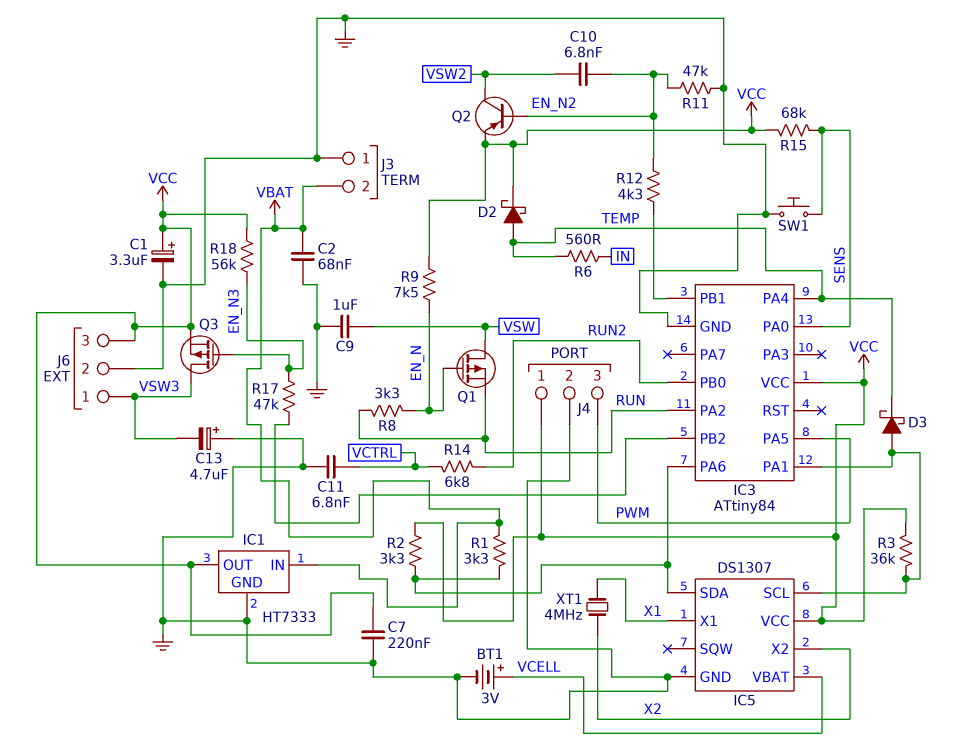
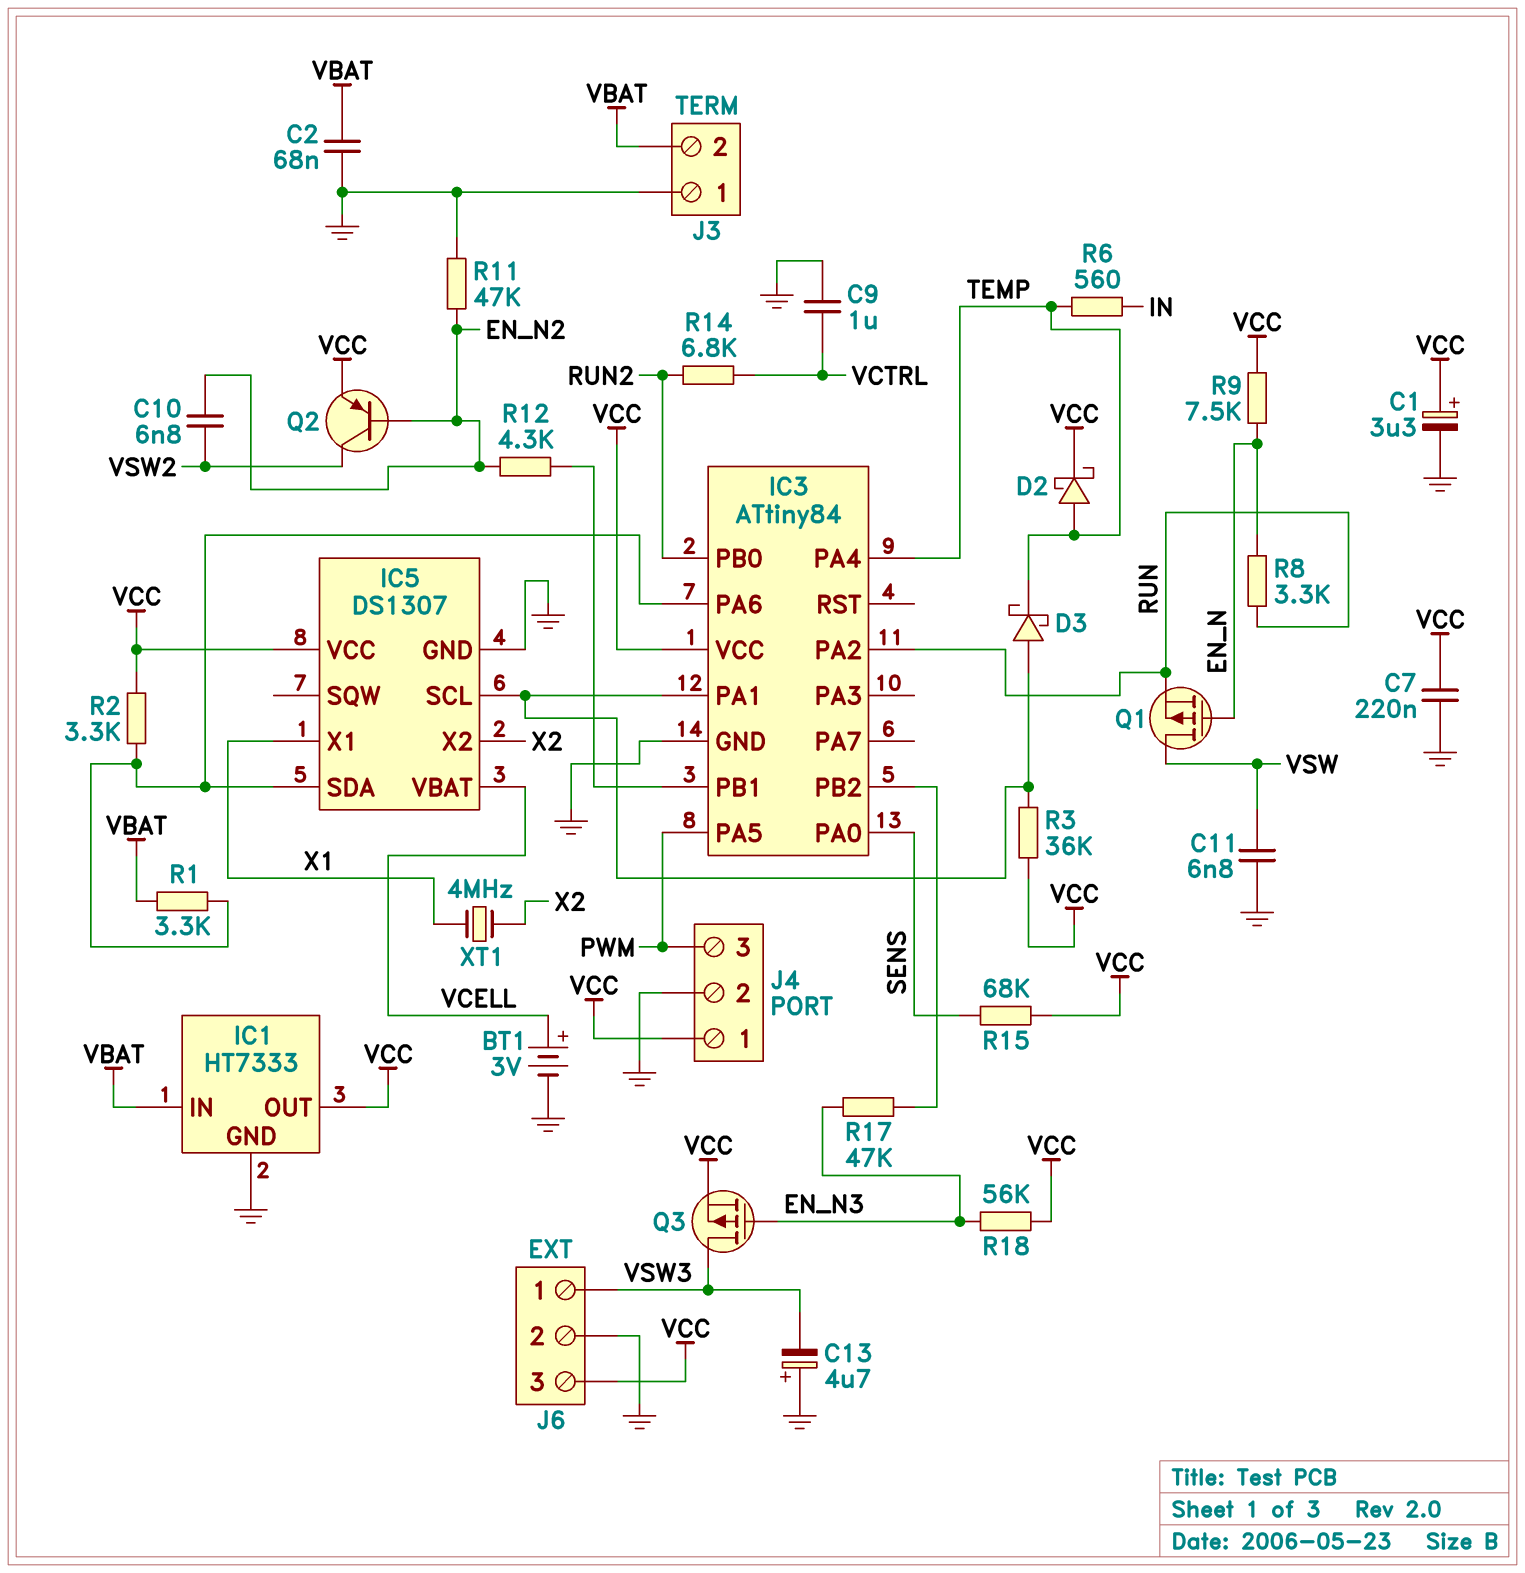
C9: 1uF (GND, VSW) -> 1uF (GND, VCTRL)
C11: 6.8nF (GND, VCTRL) -> 6.8nF (GND, VSW)
SW1: button (GND, SENS) -> none

